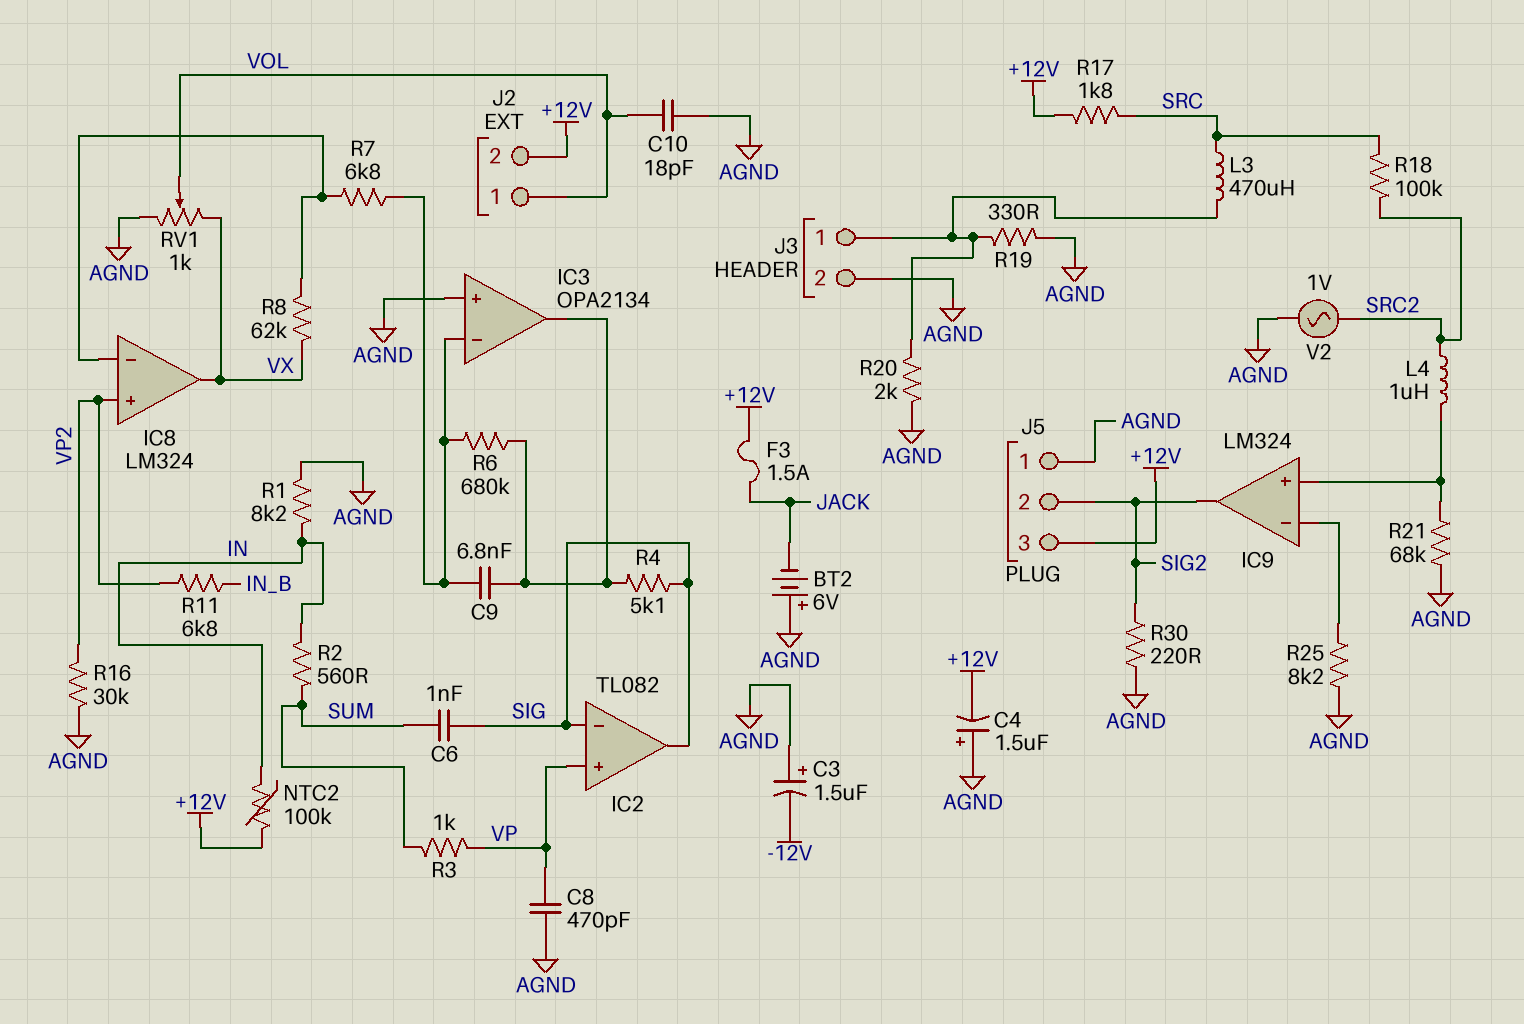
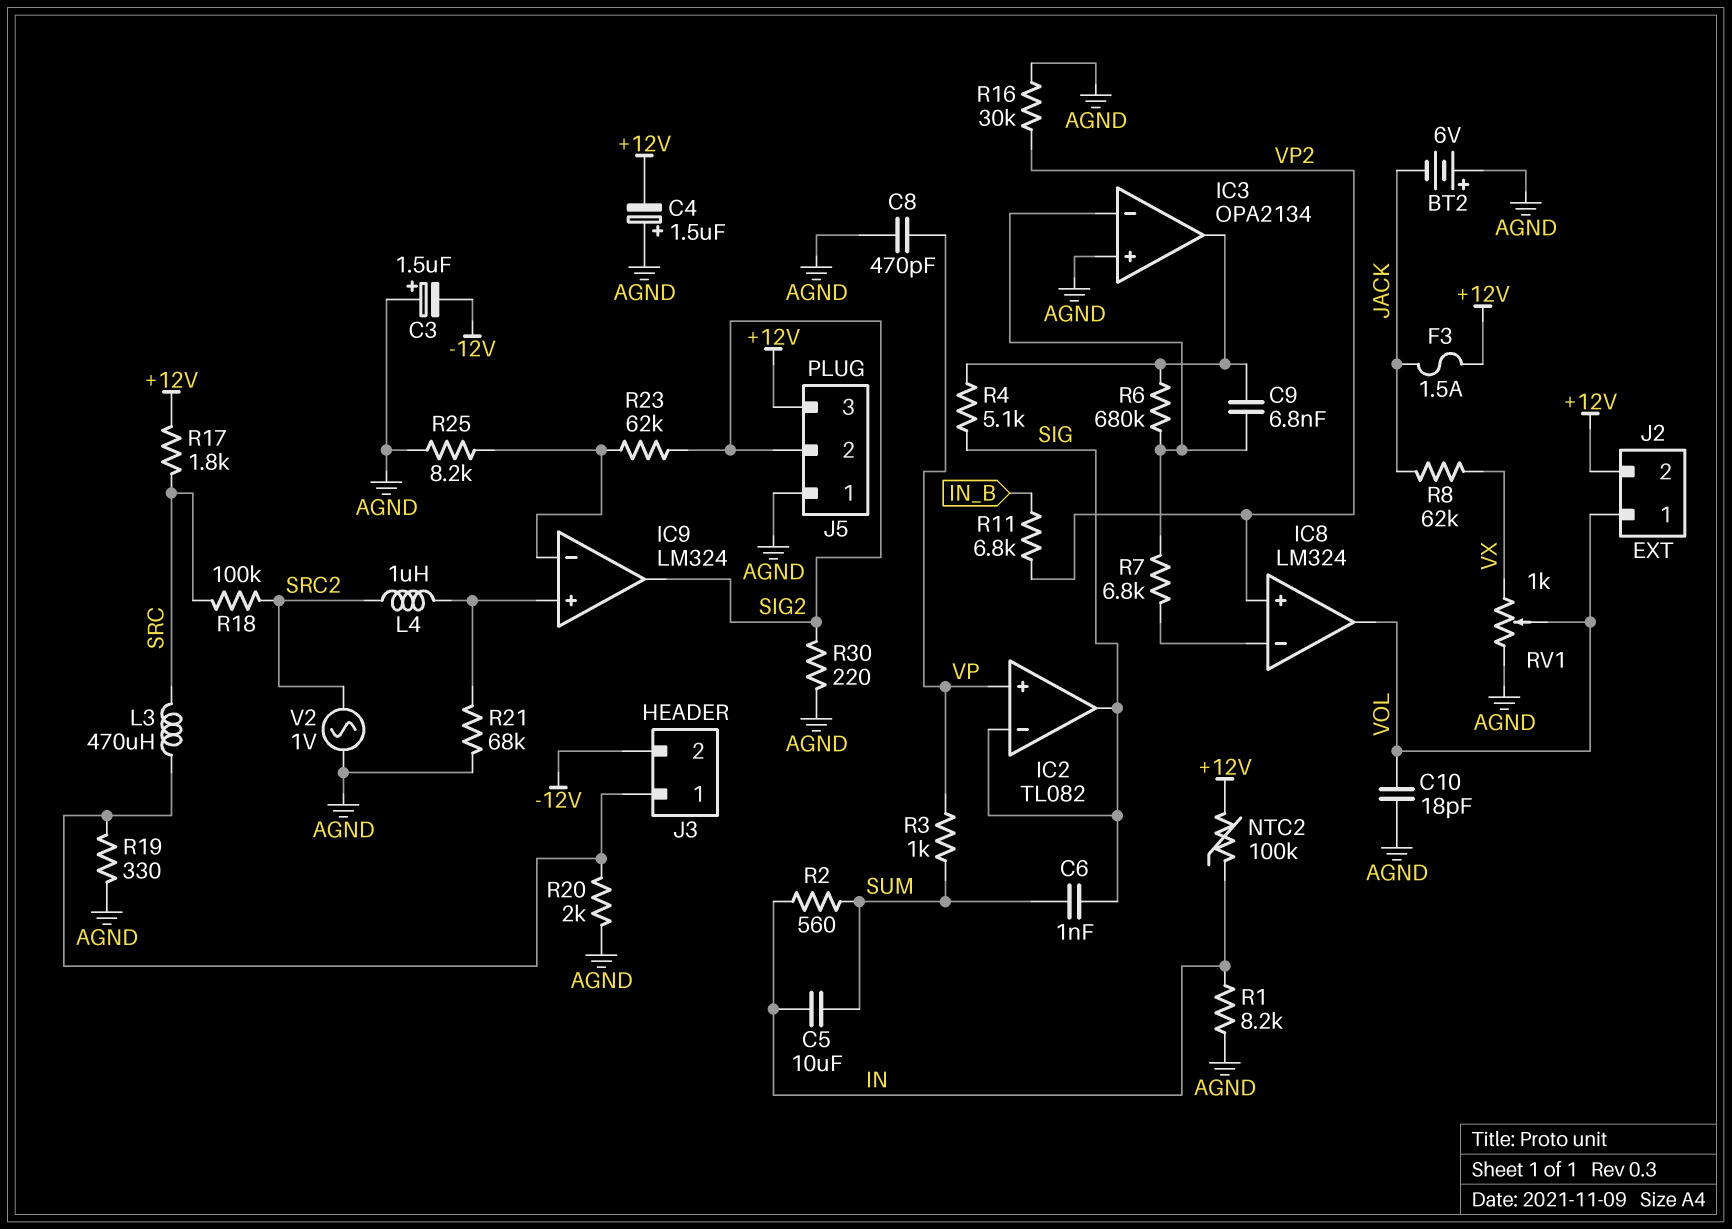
C5: none -> 10uF (IN, SUM)
IC8 pin out: VX -> VOL
J3 pin 2: AGND -> -12V
R8: 62k (IC8/in-, VX) -> 62k (JACK, VX)
R23: none -> 62k (IC9/in-, SIG2)

